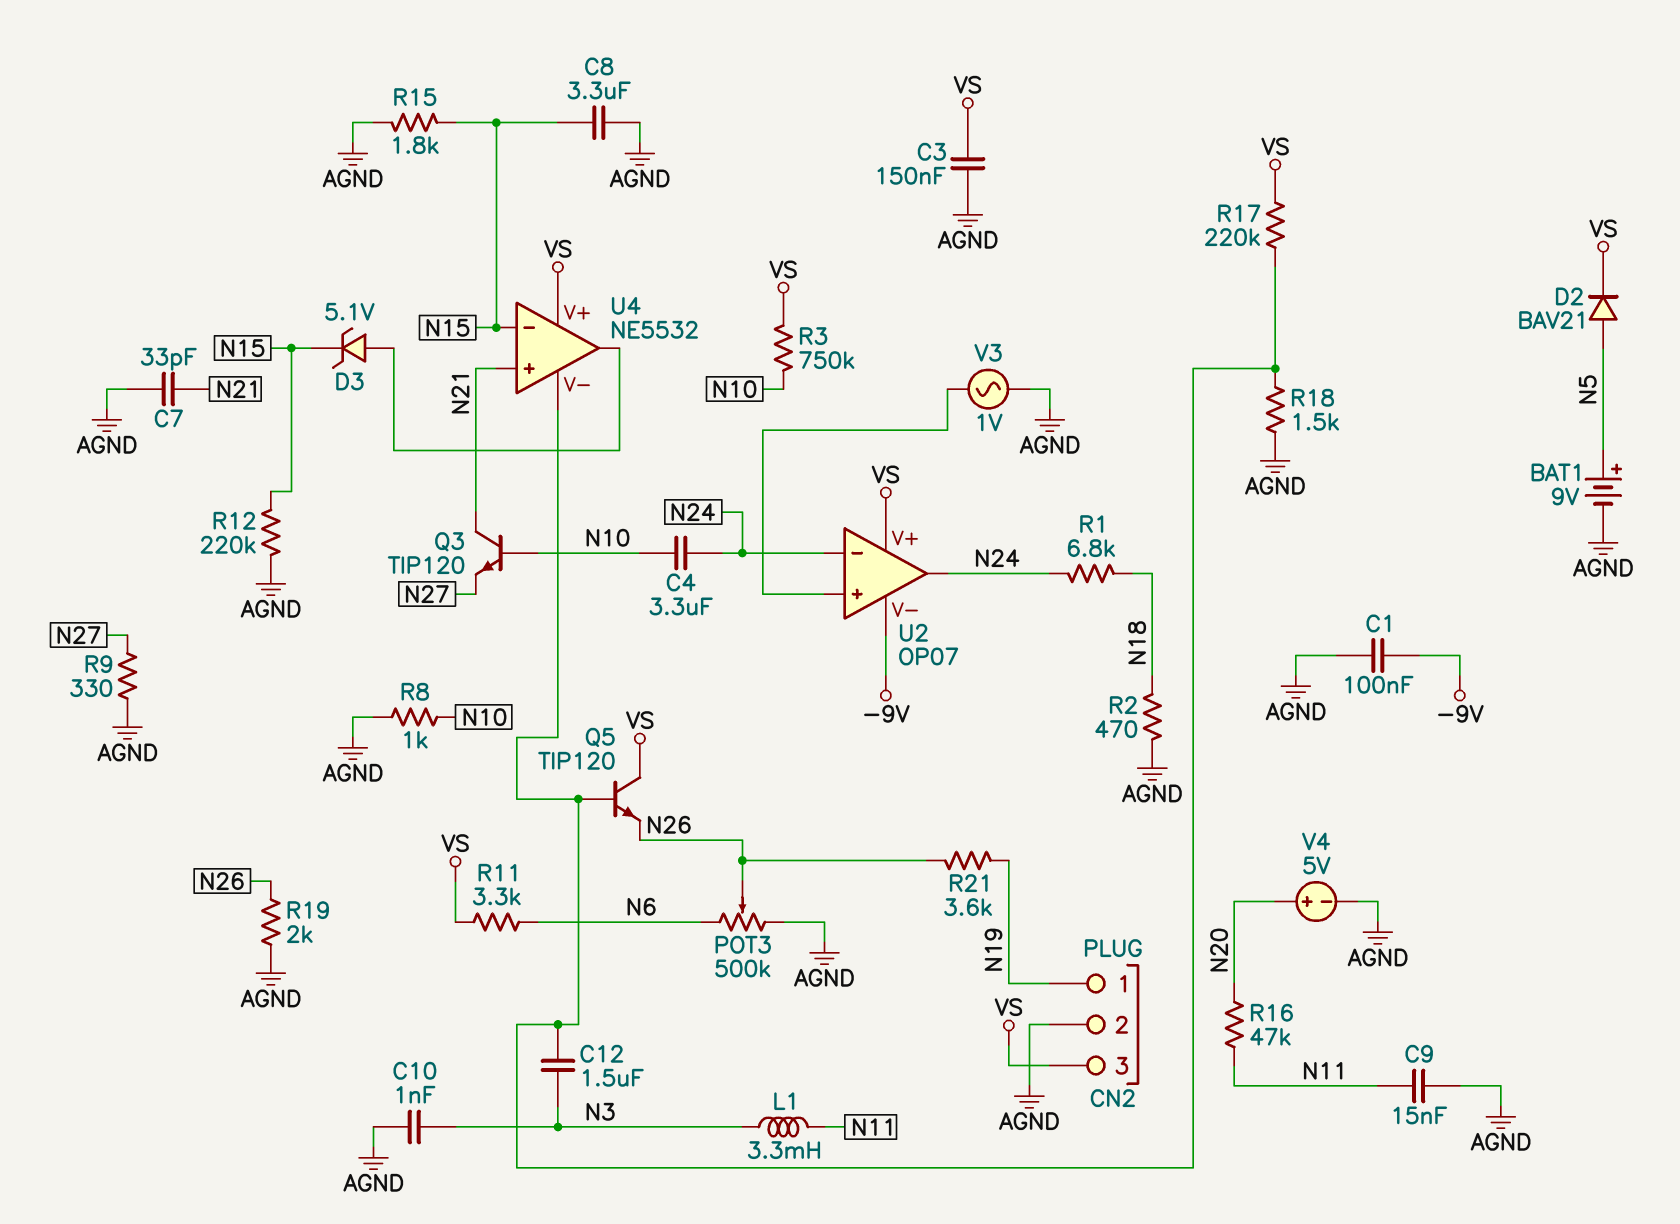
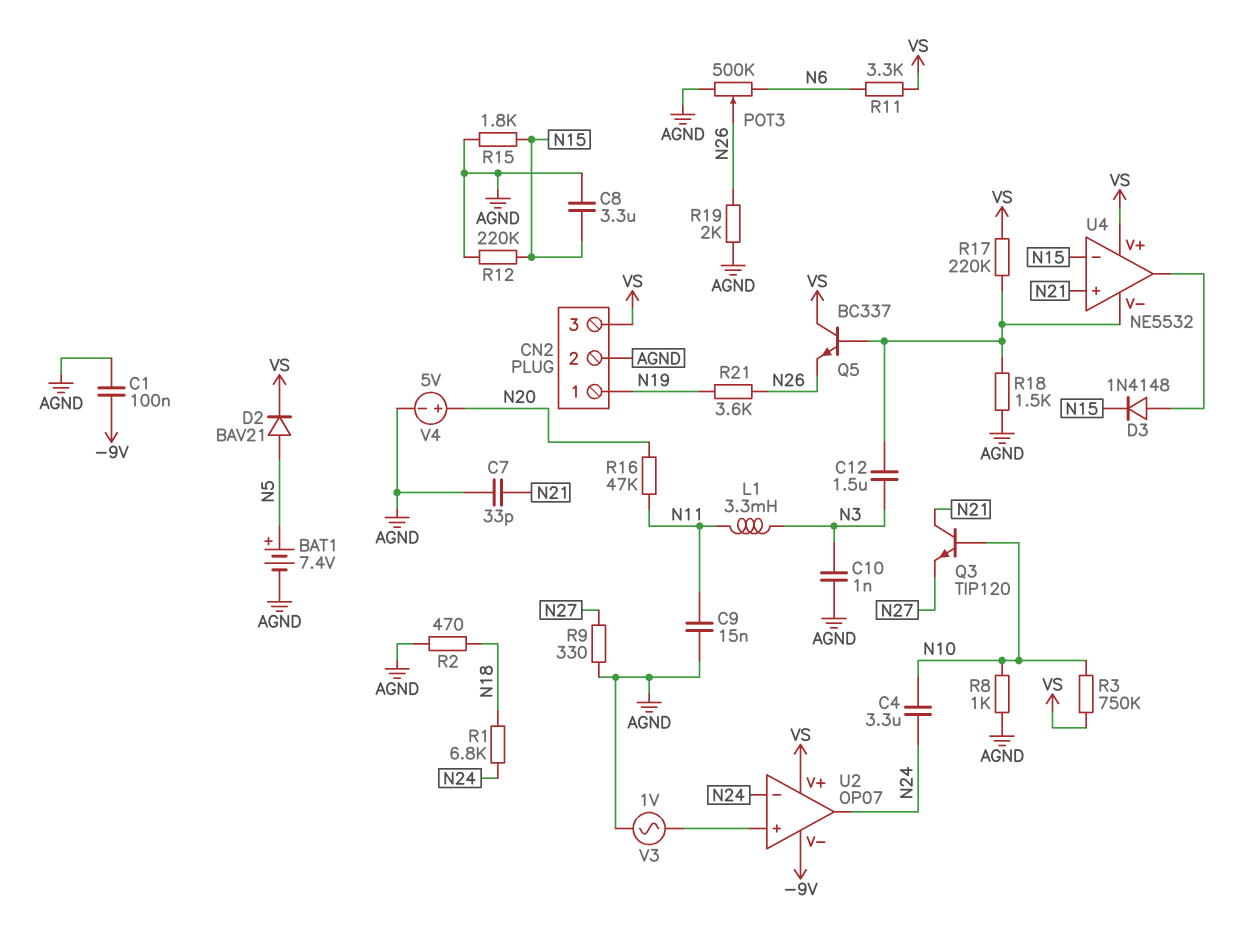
BAT1: 9V (plus N5, minus AGND) -> 7.4V (plus N5, minus AGND)
C3: 150nF (AGND, VS) -> none
D3: zener 5.1V (A U4/out, K N15) -> diode 1N4148 (A U4/out, K N15)
Q5: NPN TIP120 (B U4/V-, C VS, E N26) -> NPN BC337 (B U4/V-, C VS, E N26)

